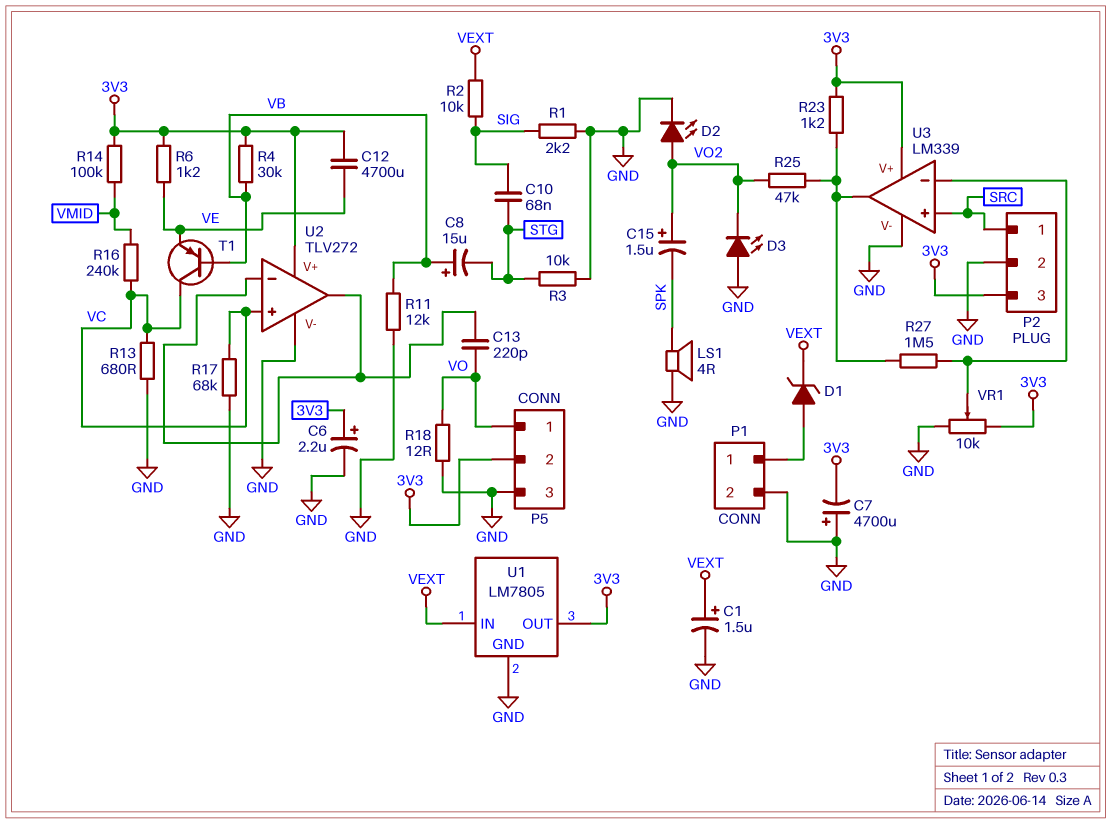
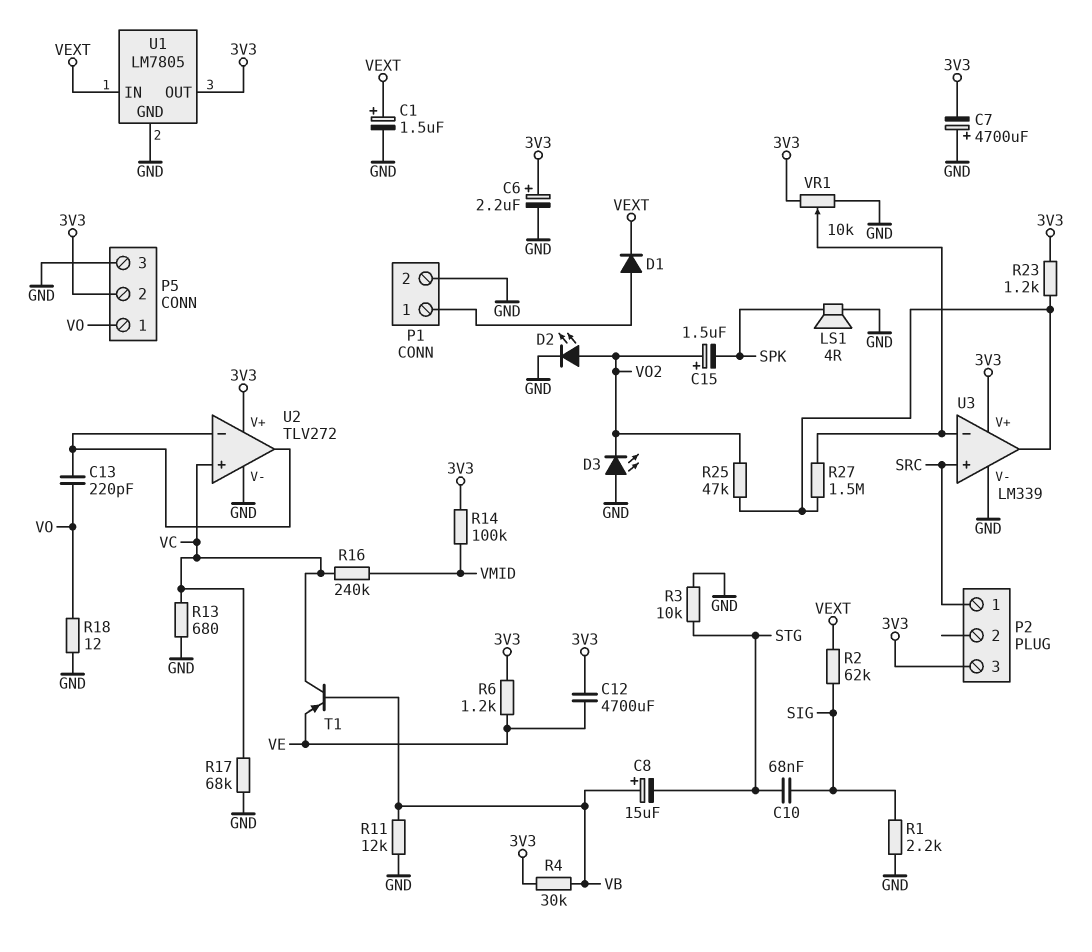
D1: zener (A P1/1, K VEXT) -> diode (A P1/1, K VEXT)
P2 pin 2: GND -> none
R2: 10k (SIG, VEXT) -> 62k (SIG, VEXT)

